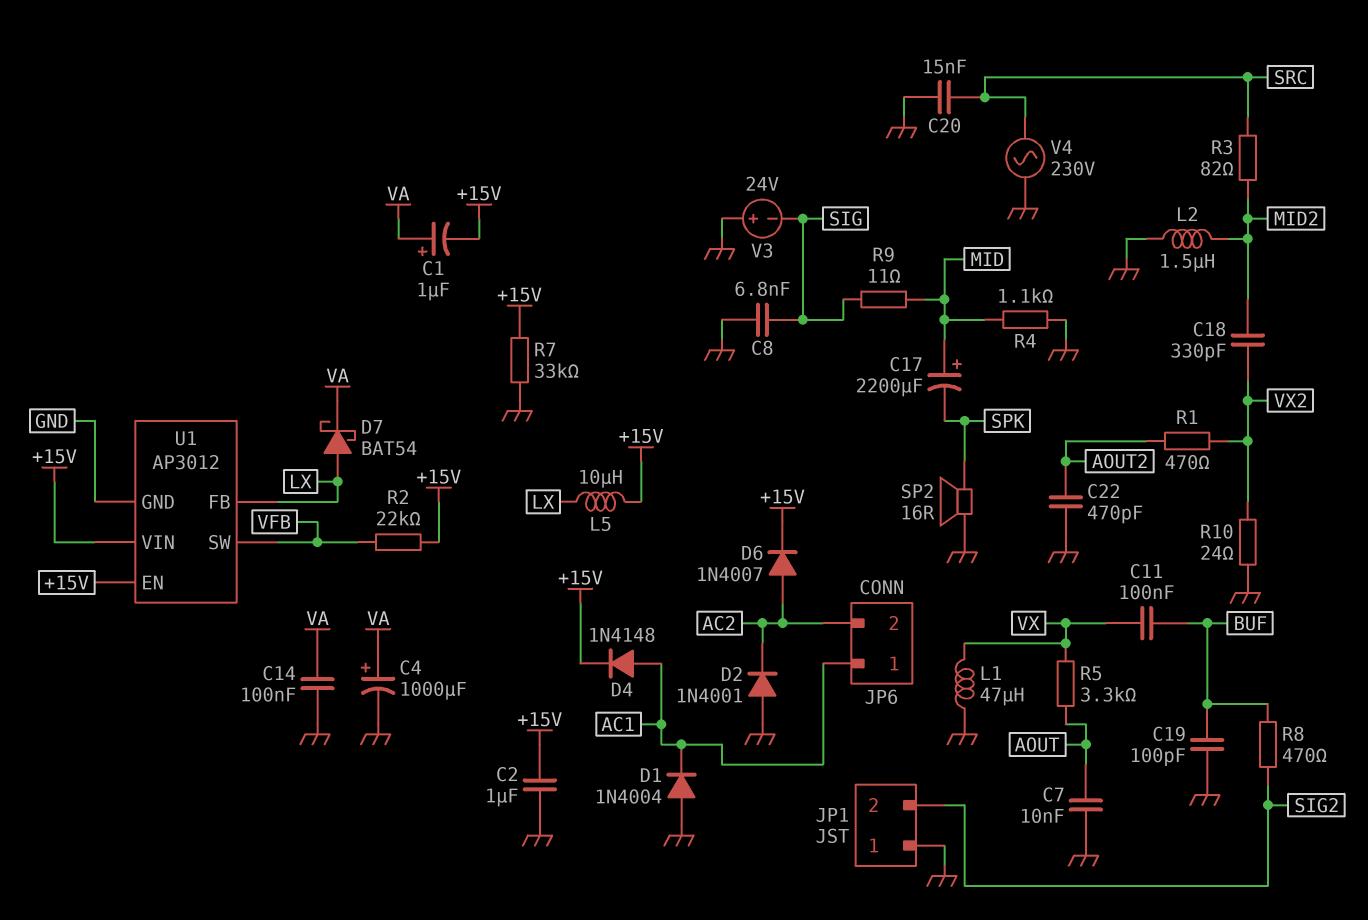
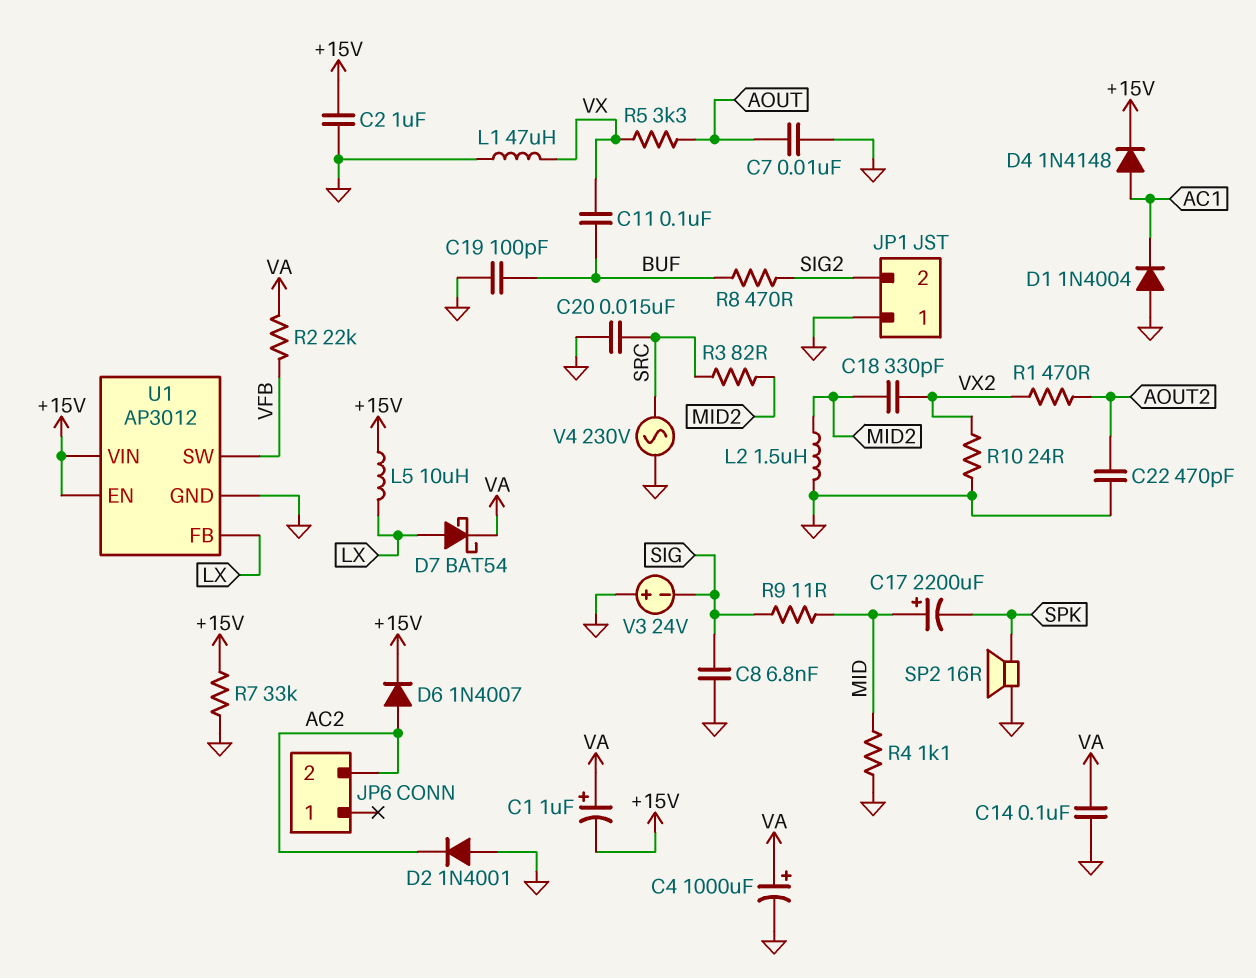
JP6 pin 1: AC1 -> none
R2: 22k (+15V, VFB) -> 22k (VA, VFB)

